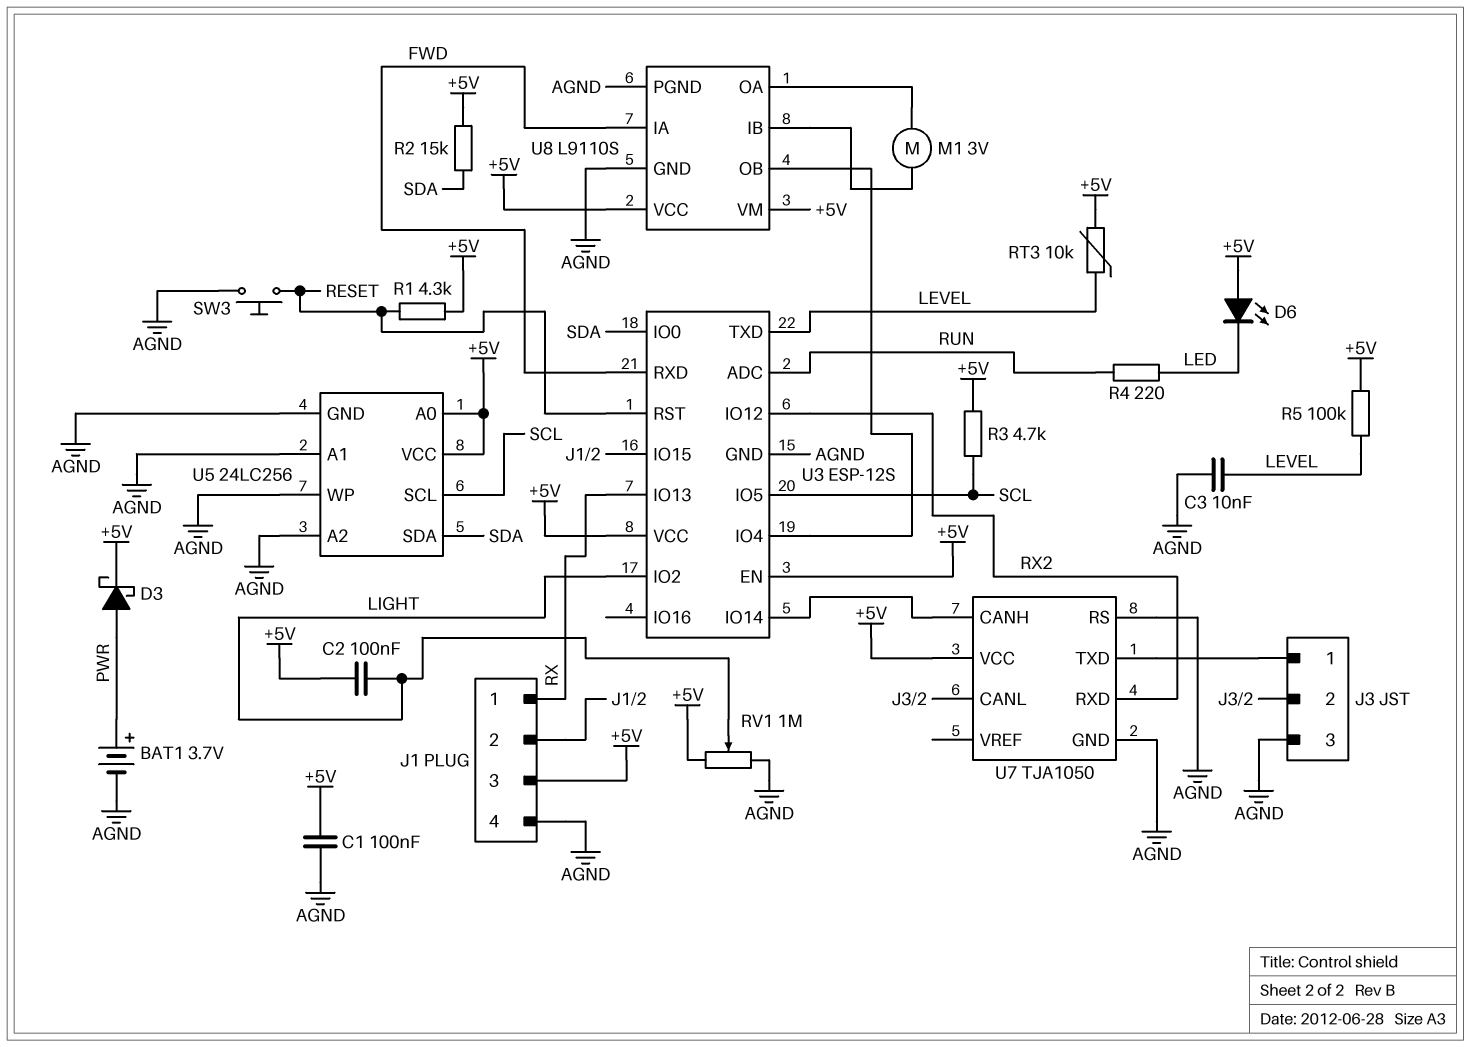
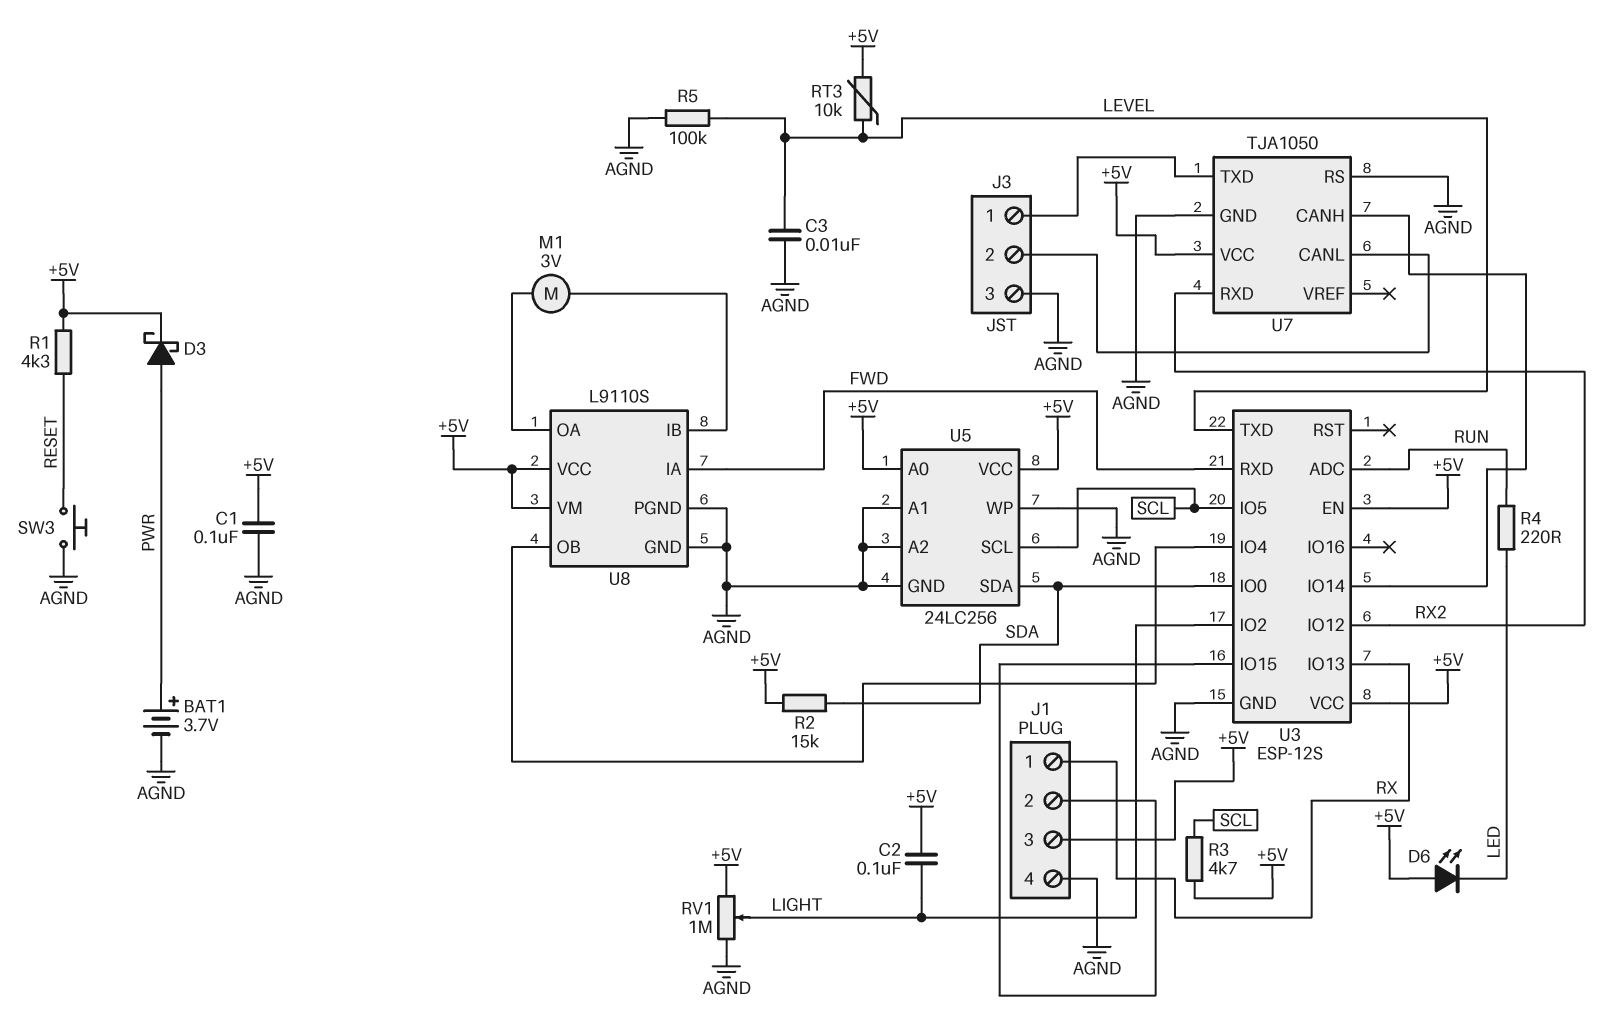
R5: 100k (+5V, LEVEL) -> 100k (AGND, LEVEL)
U3 pin RST: RESET -> none

